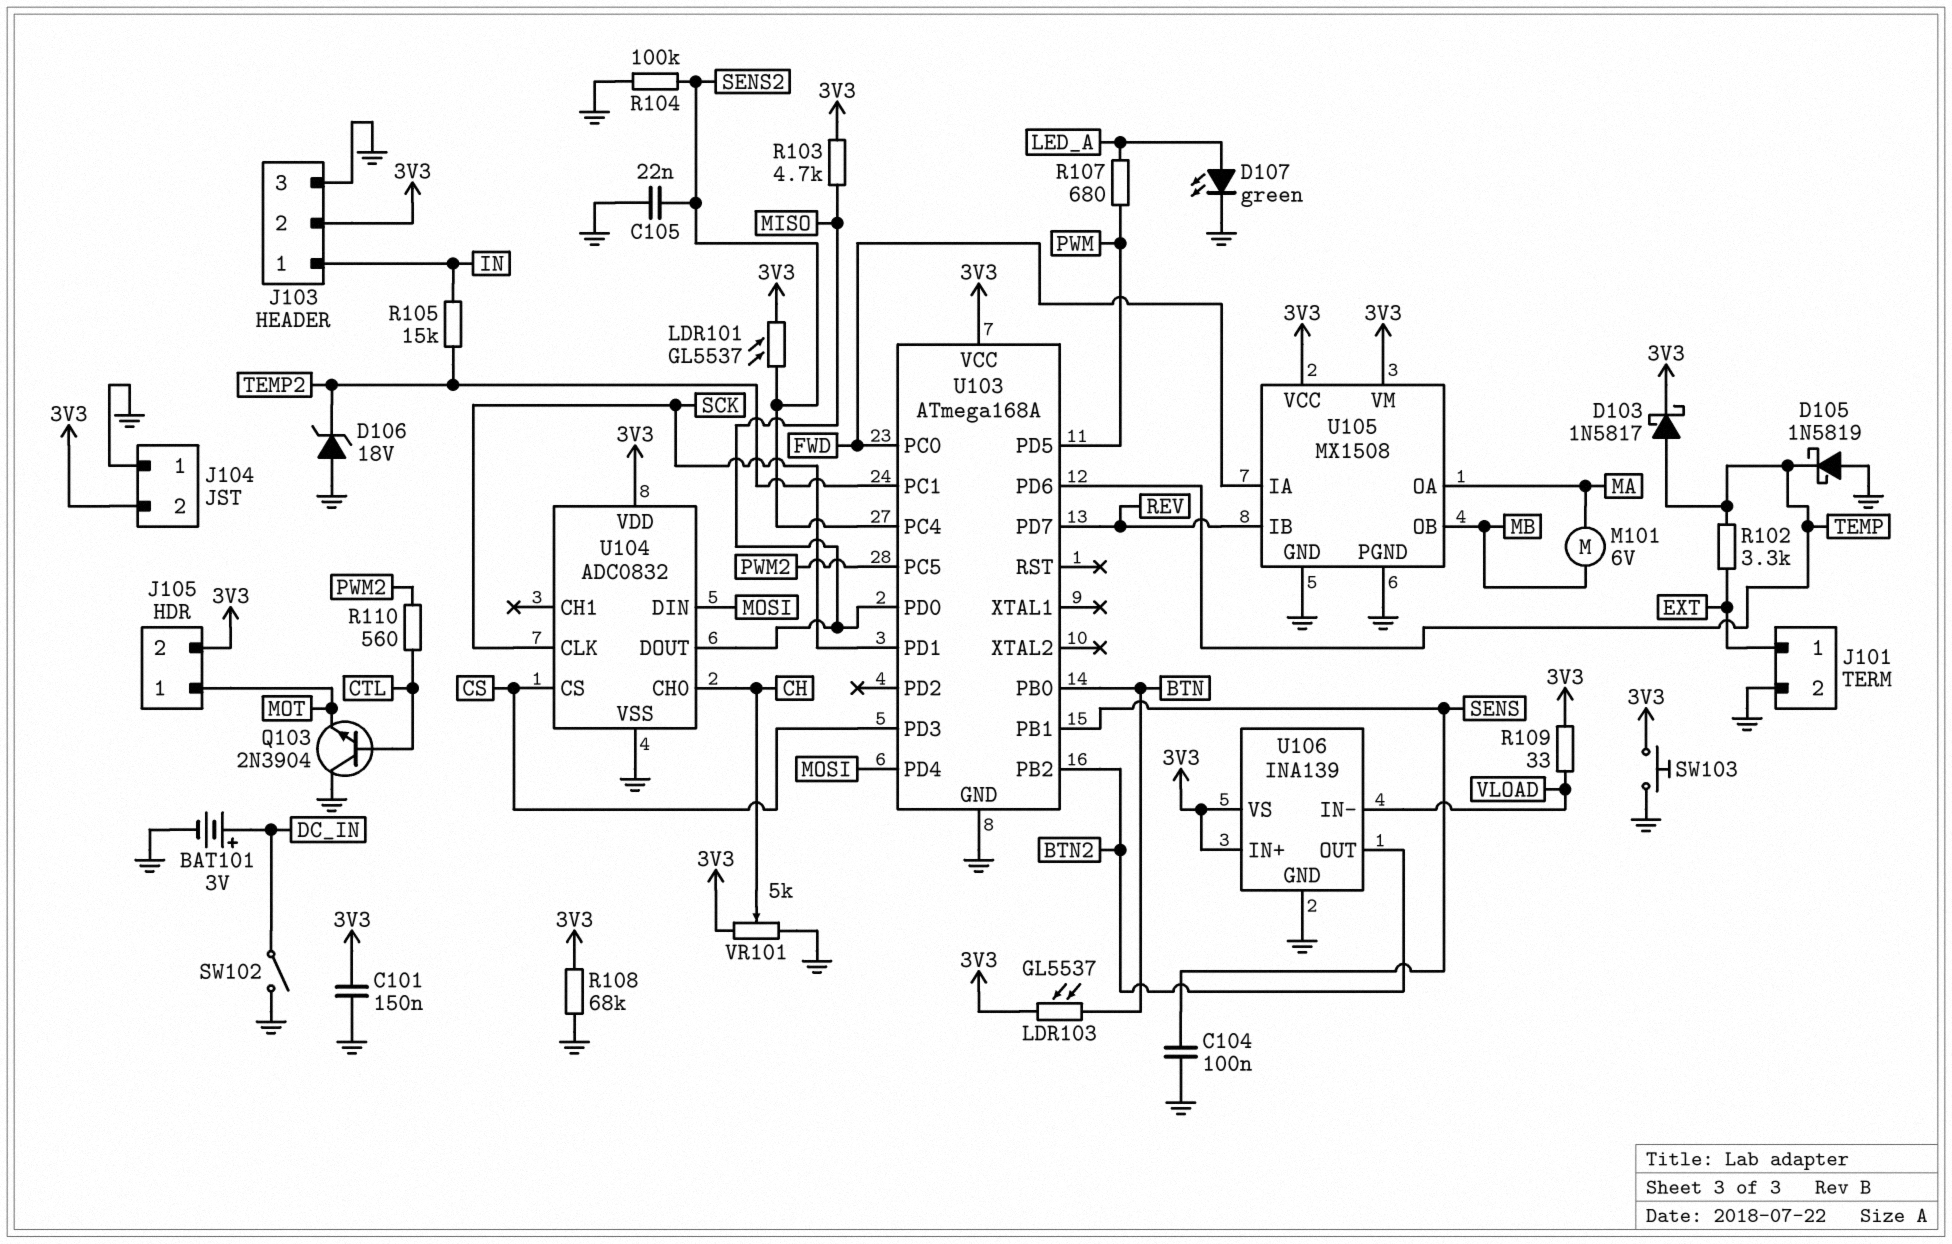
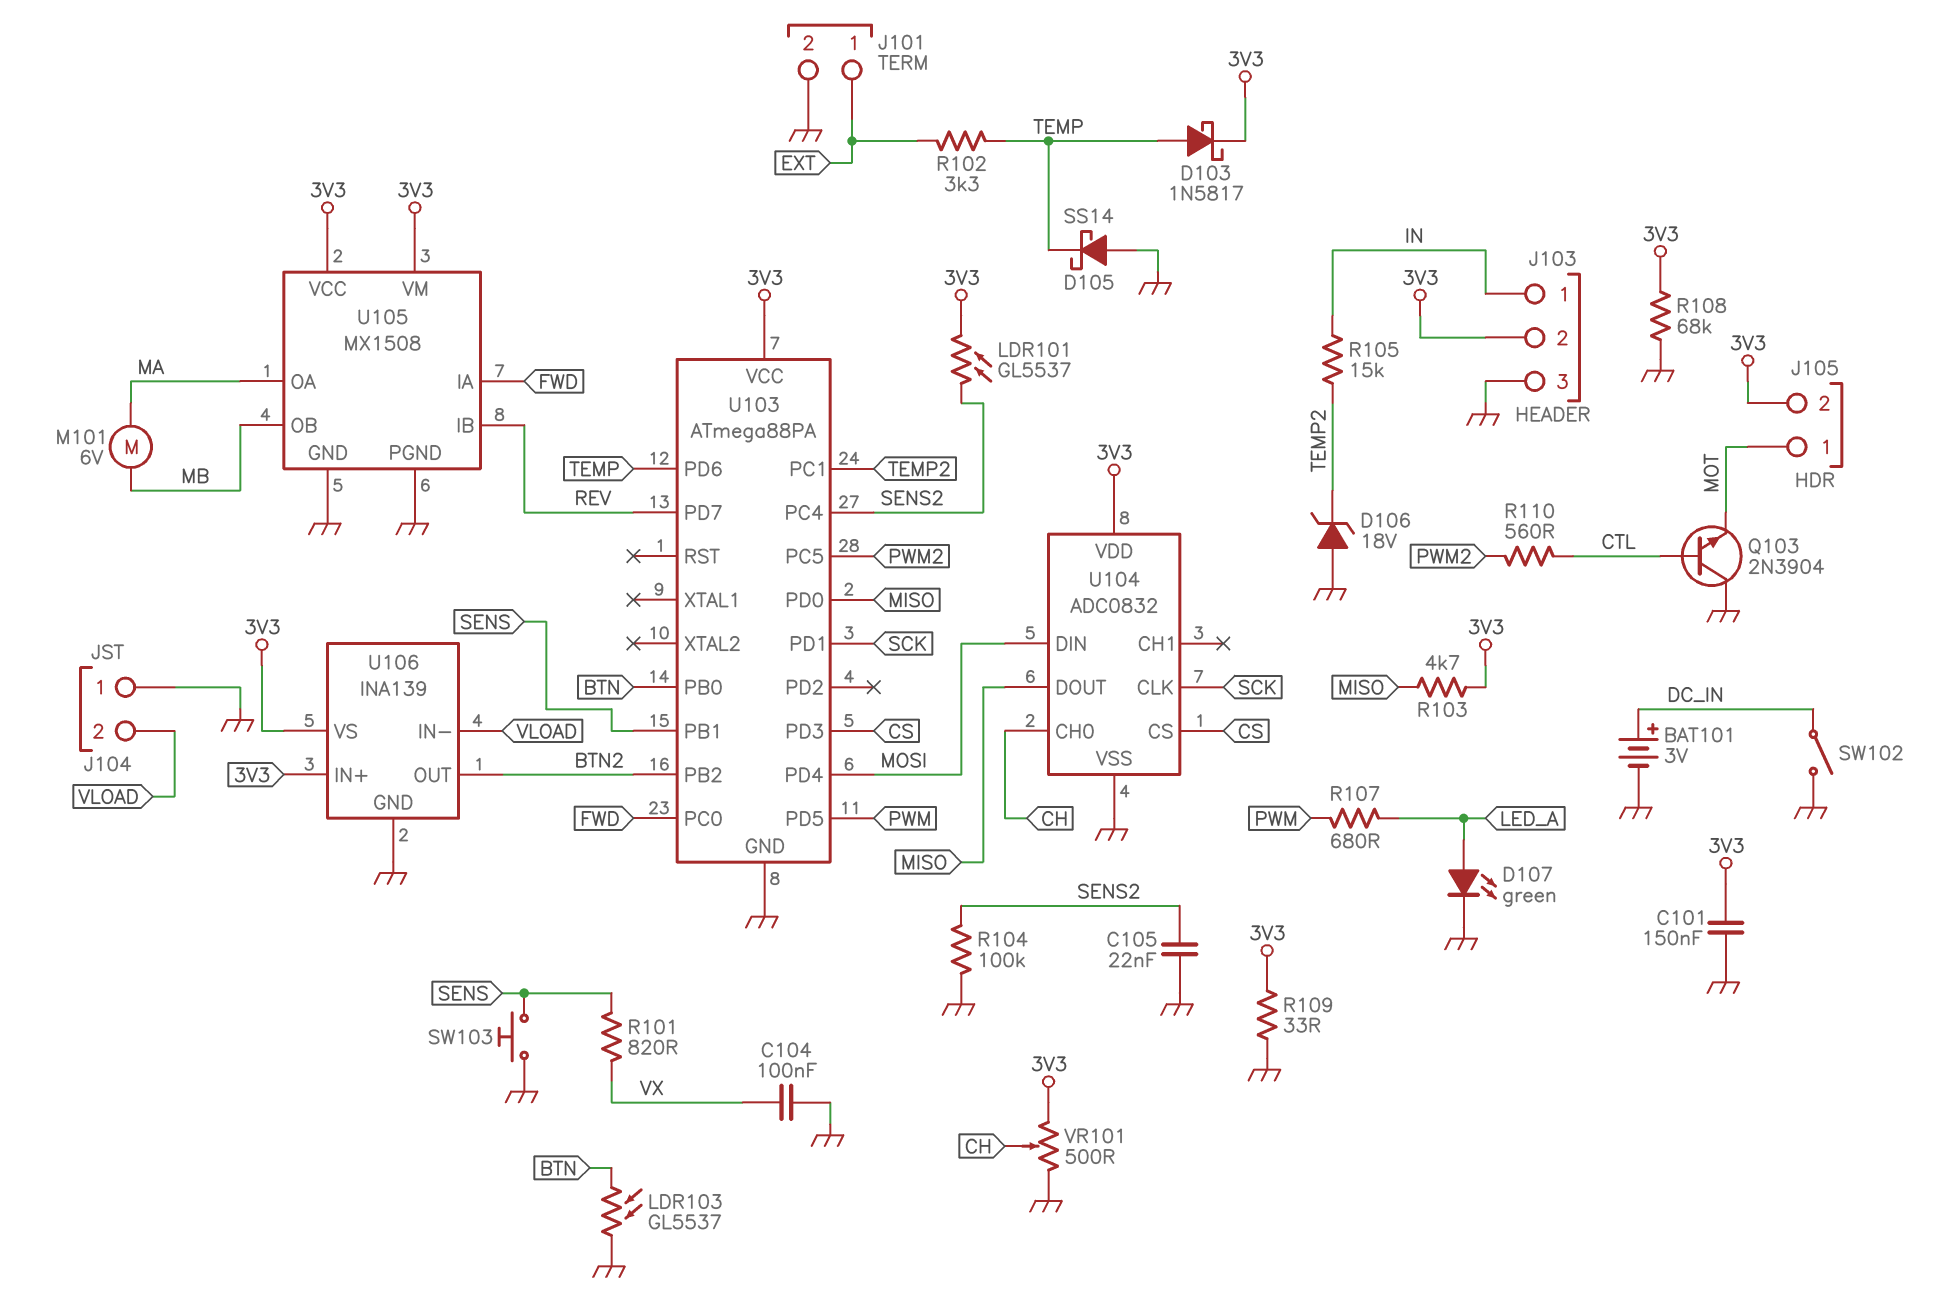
C104: 100nF (GND, SENS) -> 100nF (GND, VX)
D105: schottky 1N5819 (A GND, K TEMP) -> schottky SS14 (A GND, K TEMP)
J104 pin 2: 3V3 -> VLOAD
LDR103: GL5537 (3V3, BTN) -> GL5537 (BTN, GND)
R101: none -> 820 (SENS, VX)
R109: 33 (3V3, VLOAD) -> 33 (3V3, GND)
SW103: button (3V3, GND) -> button (GND, SENS)
U103: ATmega168A -> ATmega88PA
VR101: 5k (3V3, GND, wiper CH) -> 500 (3V3, GND, wiper CH)

